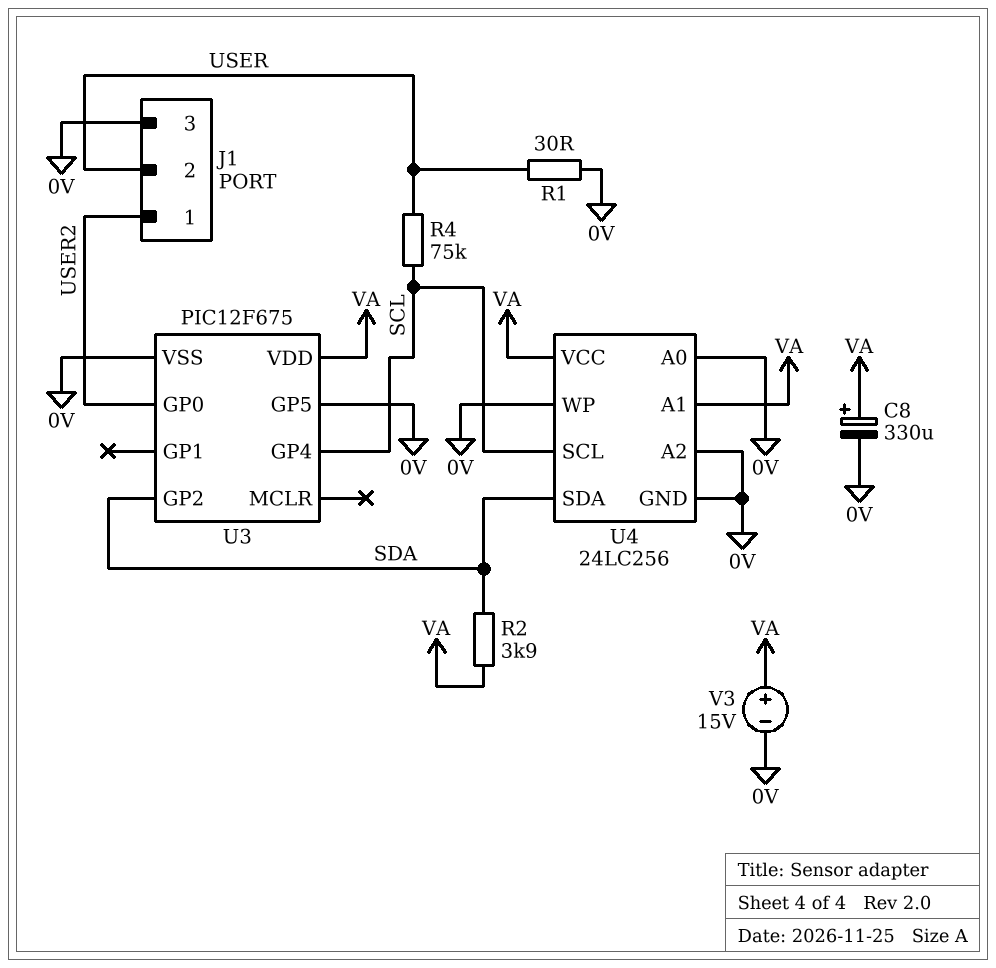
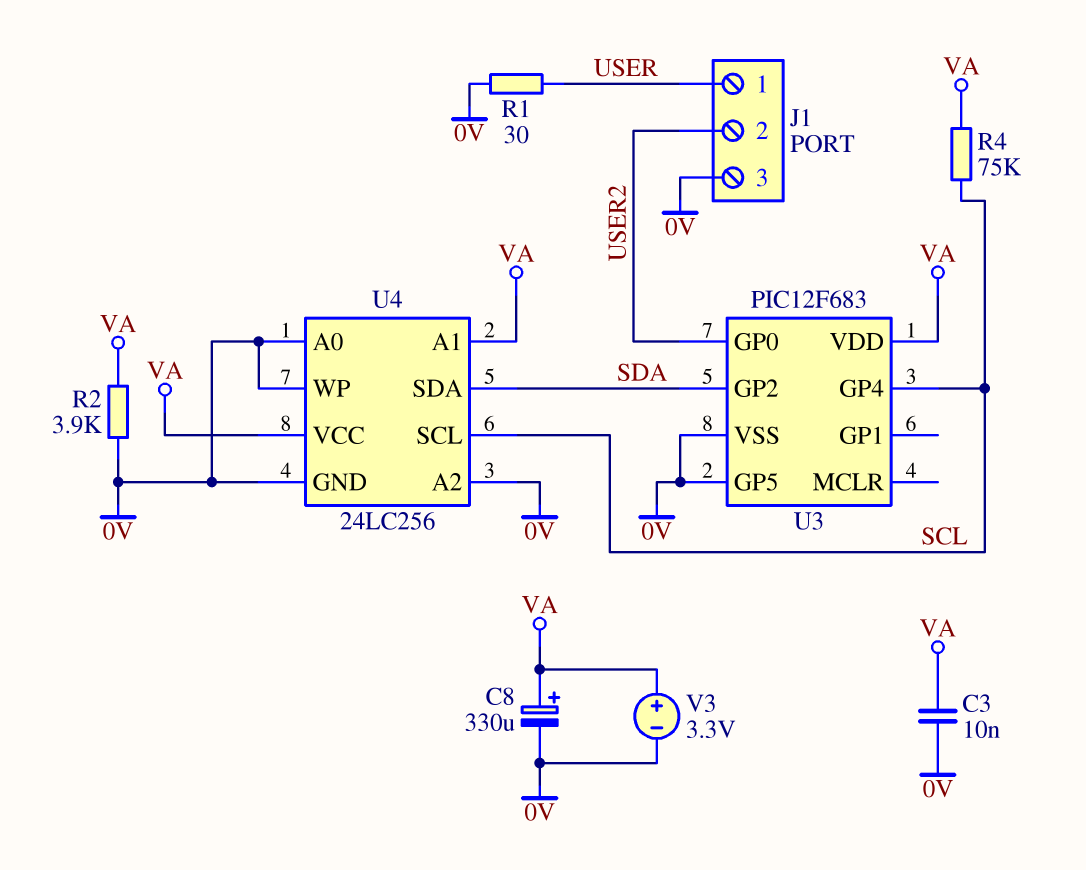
C3: none -> 10nF (0V, VA)
J1 pin 1: USER2 -> USER
J1 pin 2: USER -> USER2
R2: 3.9k (SDA, VA) -> 3.9k (0V, VA)
R4: 75k (SCL, USER) -> 75k (SCL, VA)
U3: PIC12F675 -> PIC12F683
V3: 15V (plus VA, minus 0V) -> 3.3V (plus VA, minus 0V)

